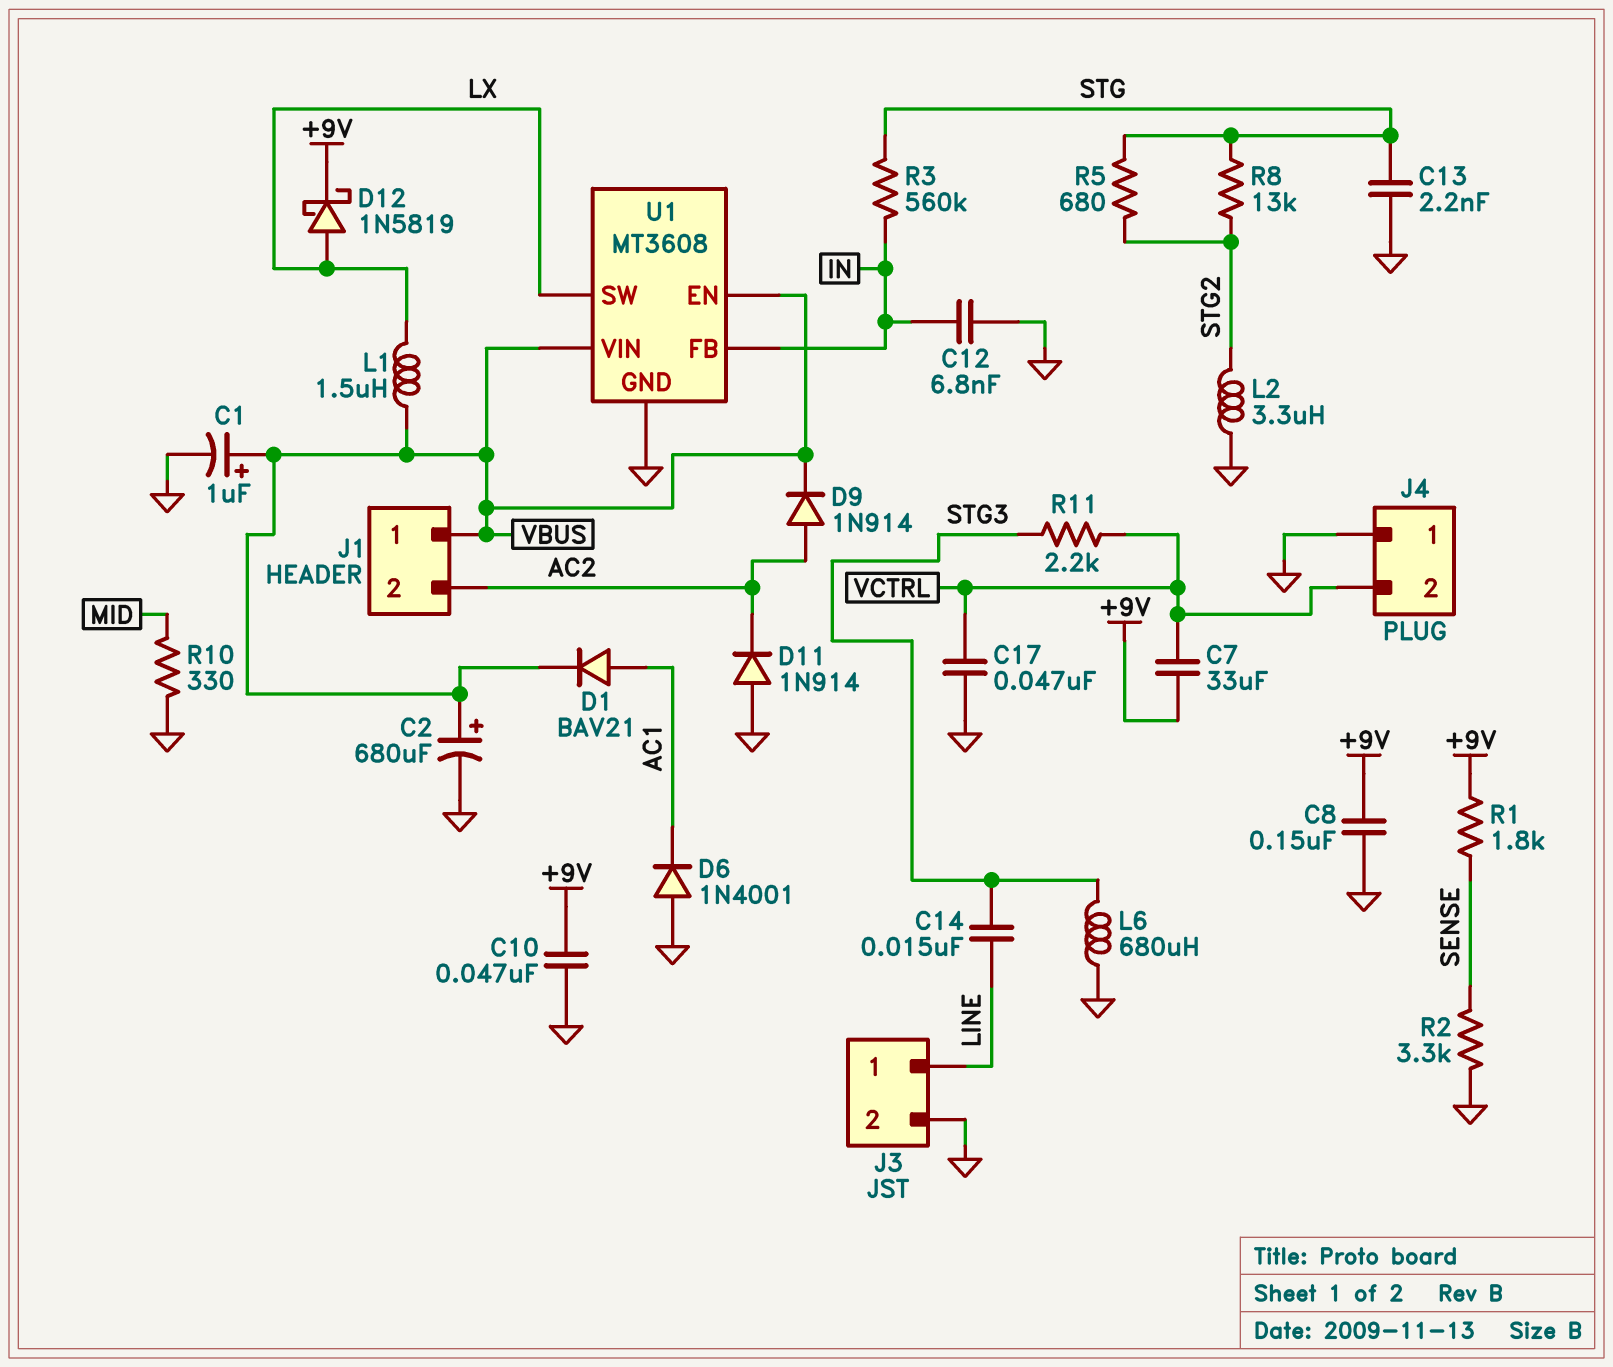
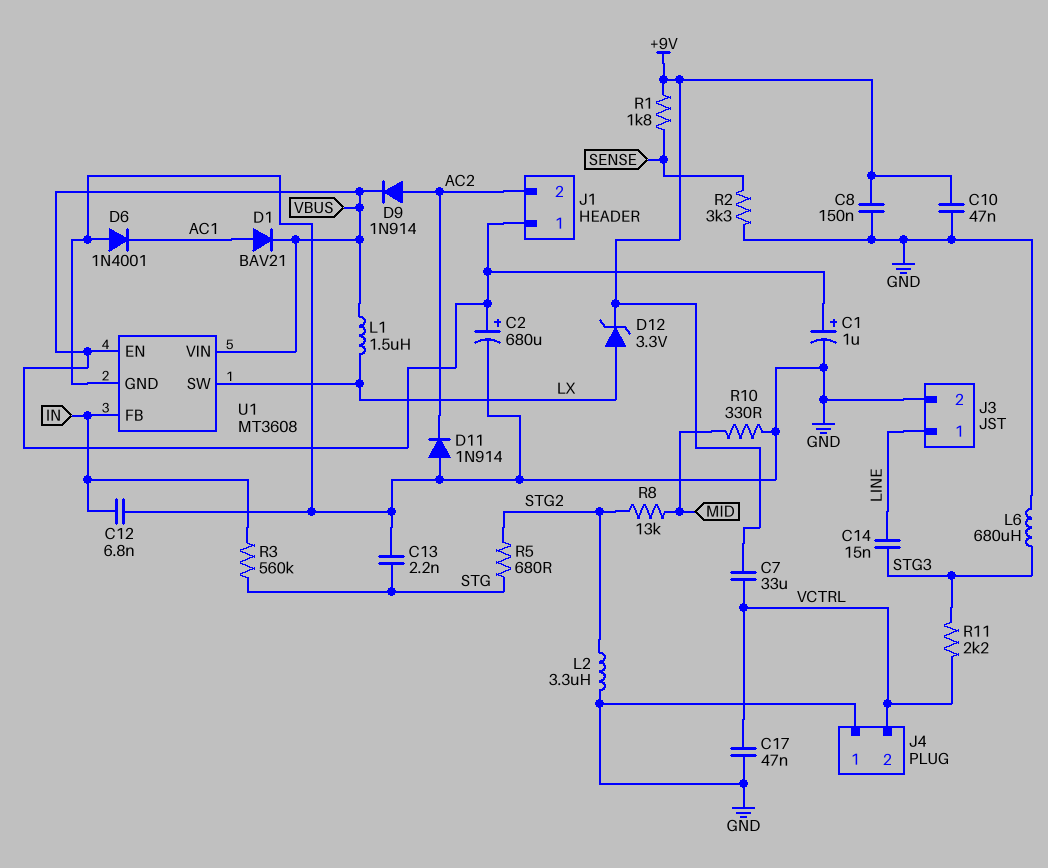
D12: schottky 1N5819 (A LX, K +9V) -> zener 3.3V (A LX, K +9V)
R8: 13k (STG, STG2) -> 13k (MID, STG2)

